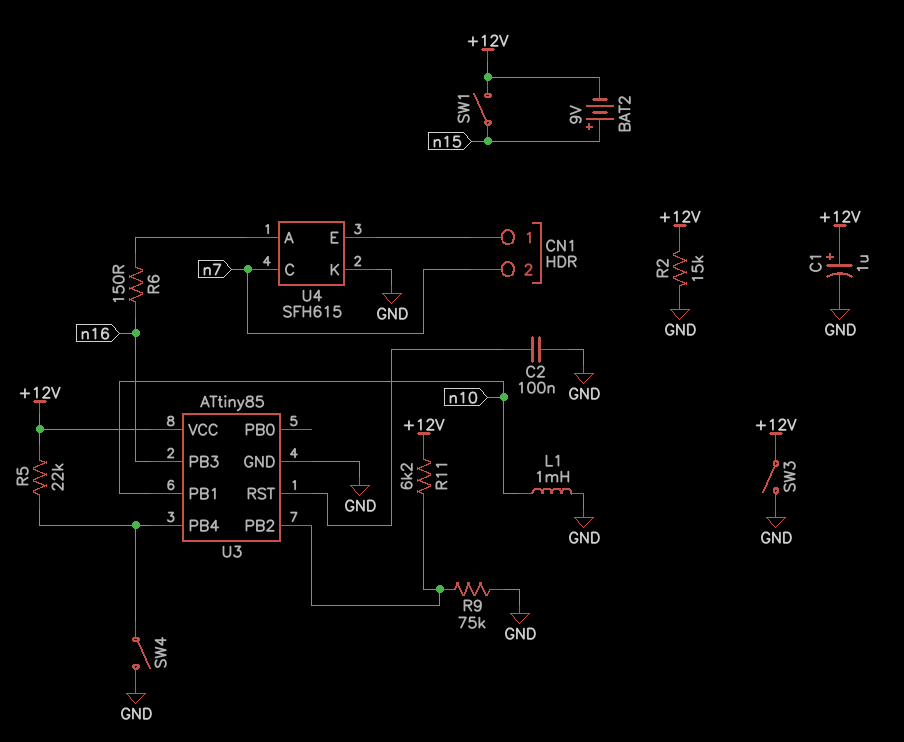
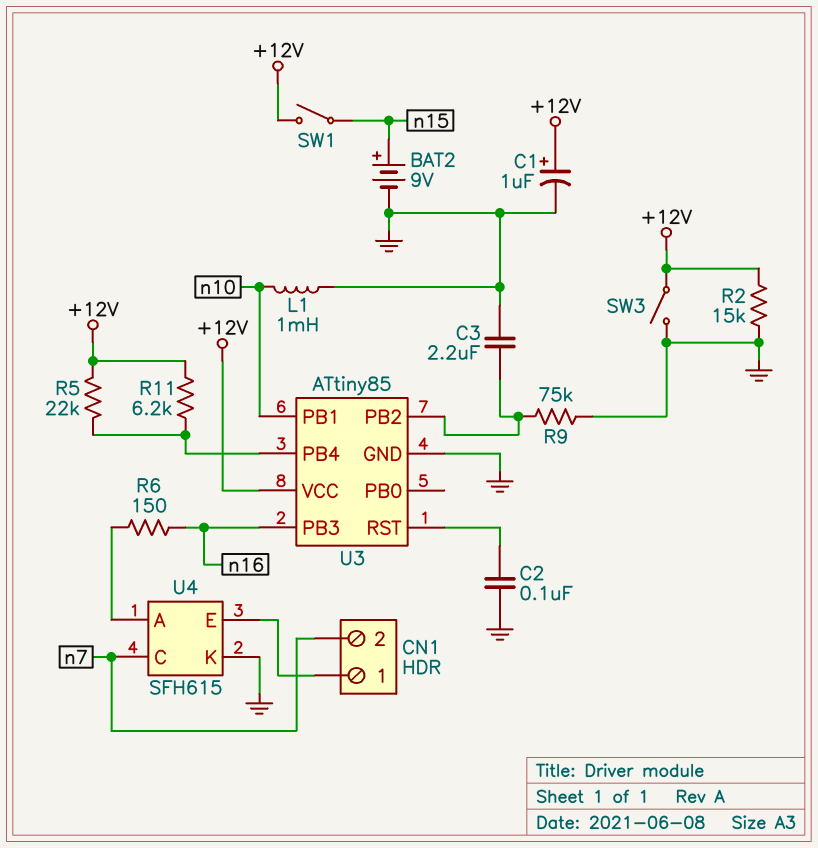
BAT2: 9V (plus n15, minus +12V) -> 9V (plus n15, minus GND)
C3: none -> 2.2uF (GND, U3/PB2)
R11: 6.2k (+12V, U3/PB2) -> 6.2k (+12V, U3/PB4)
SW4: switch (GND, U3/PB4) -> none

